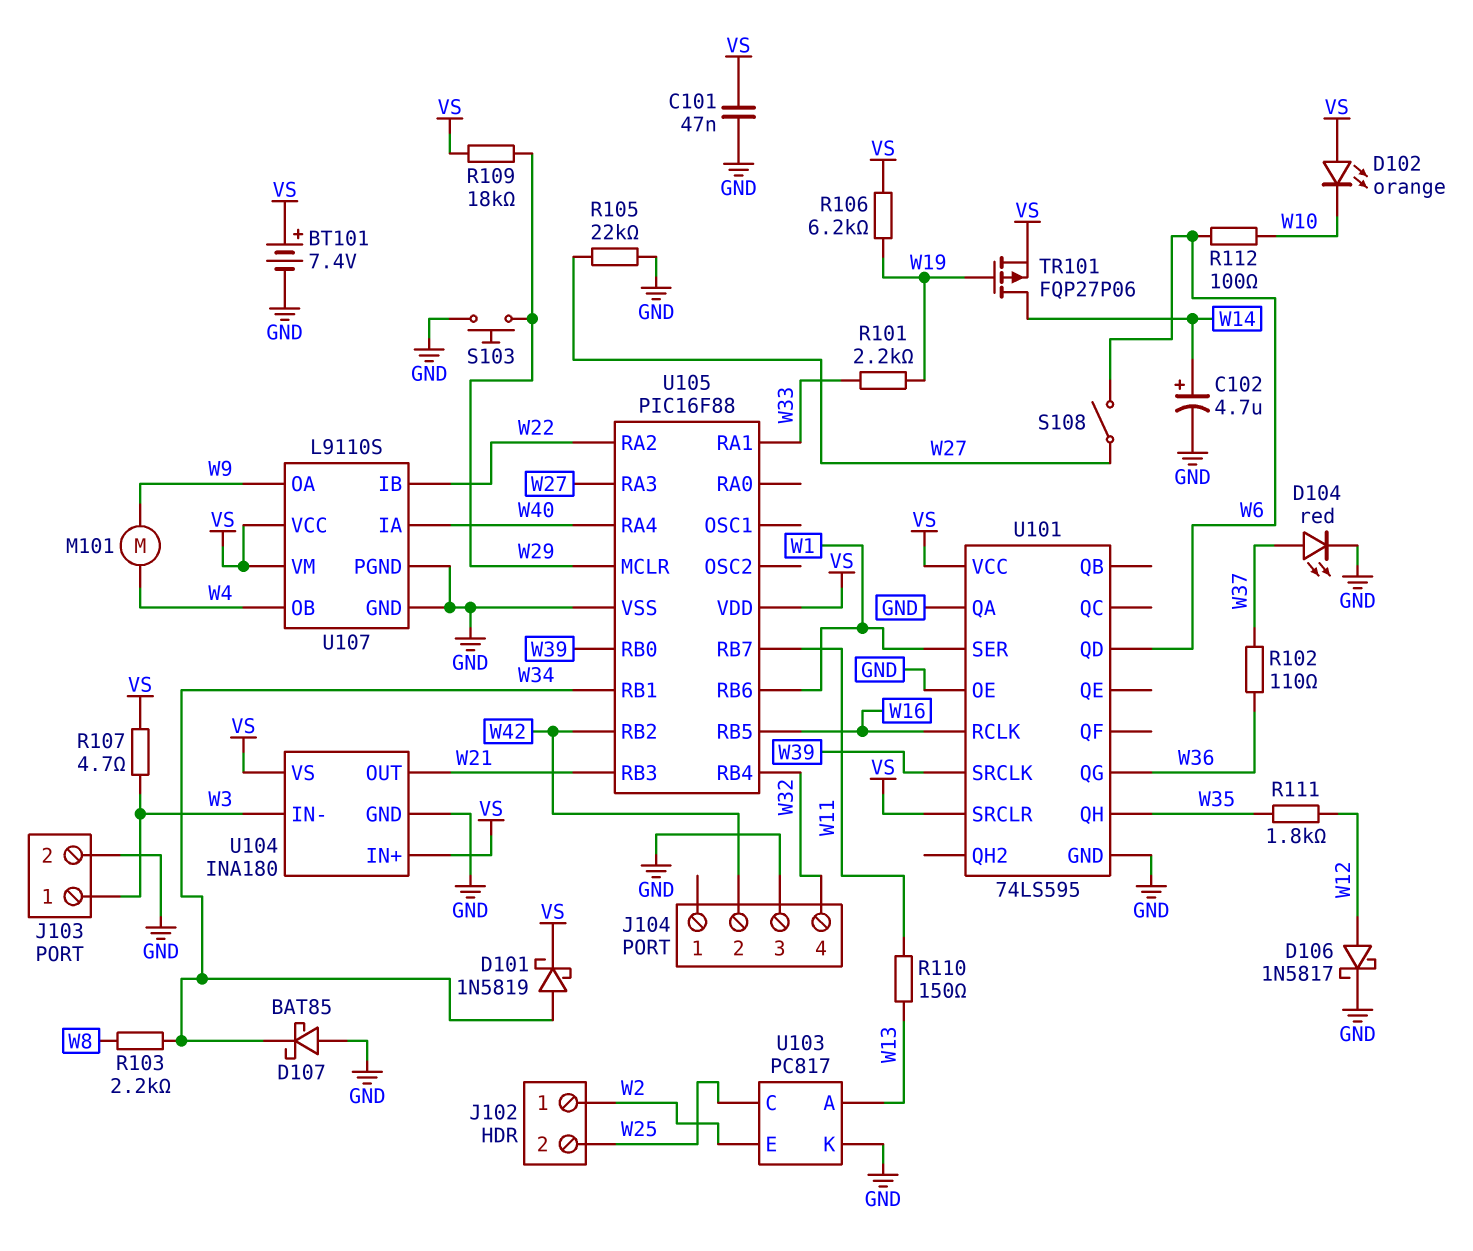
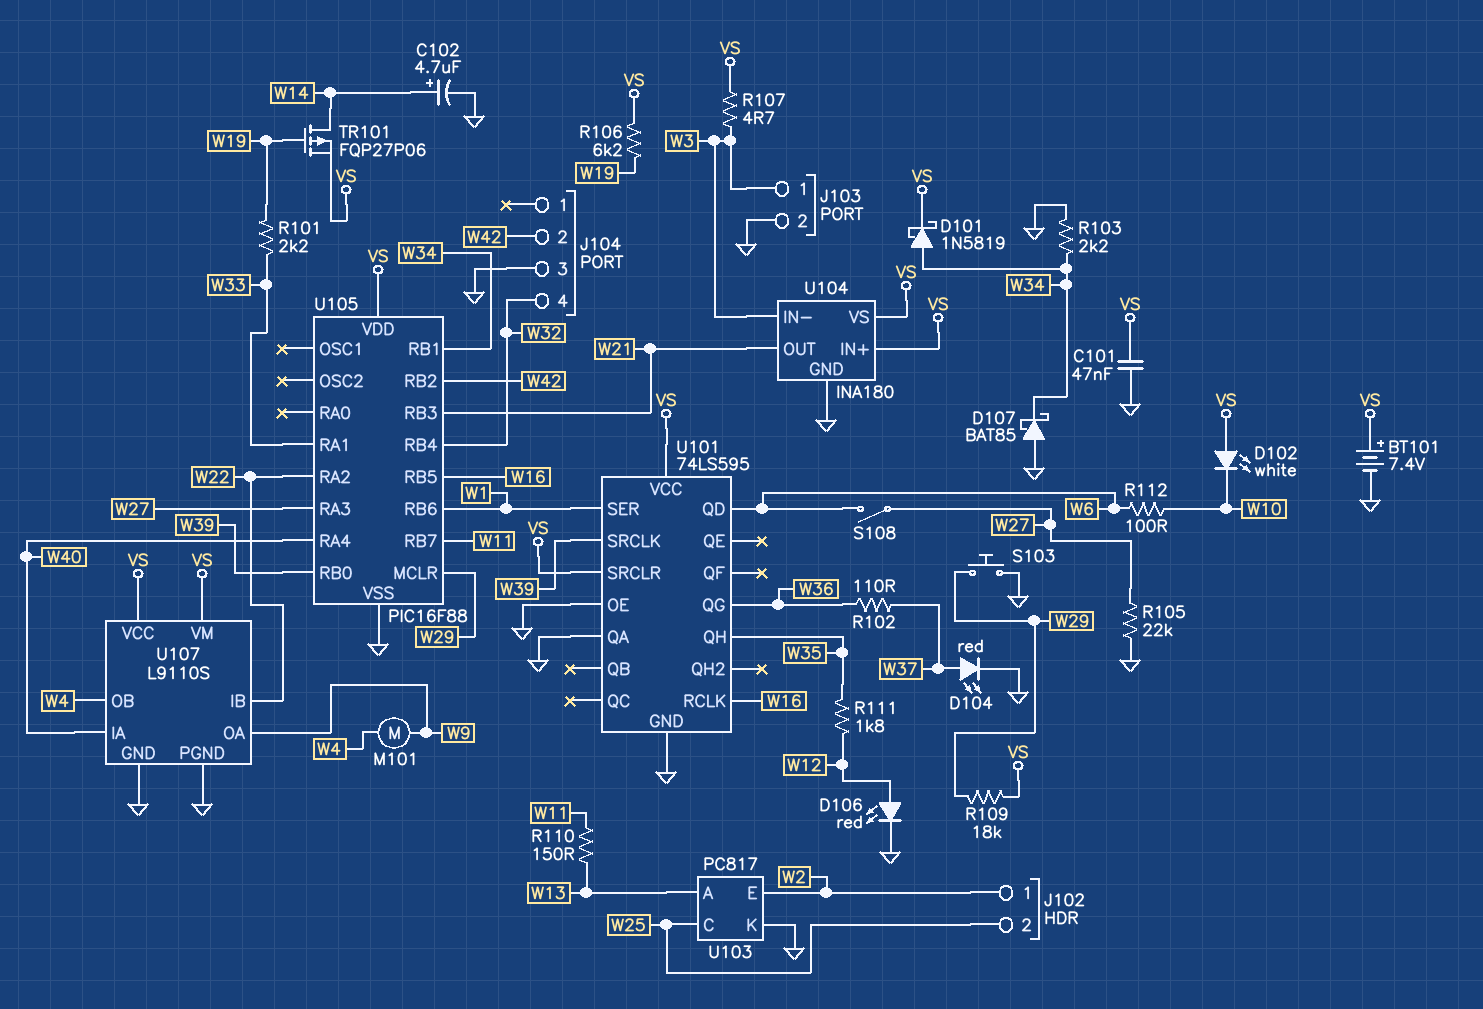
D102: LED orange (A VS, K W10) -> LED white (A VS, K W10)
D106: schottky 1N5817 (A W12, K GND) -> LED red (A W12, K GND)
R103: 2.2k (W8, W34) -> 2.2k (GND, W34)

